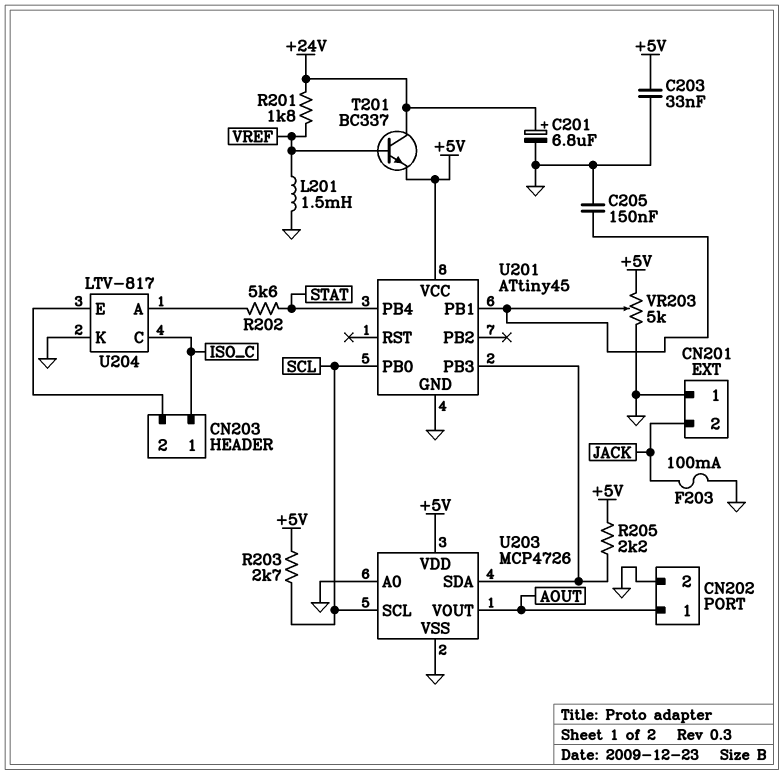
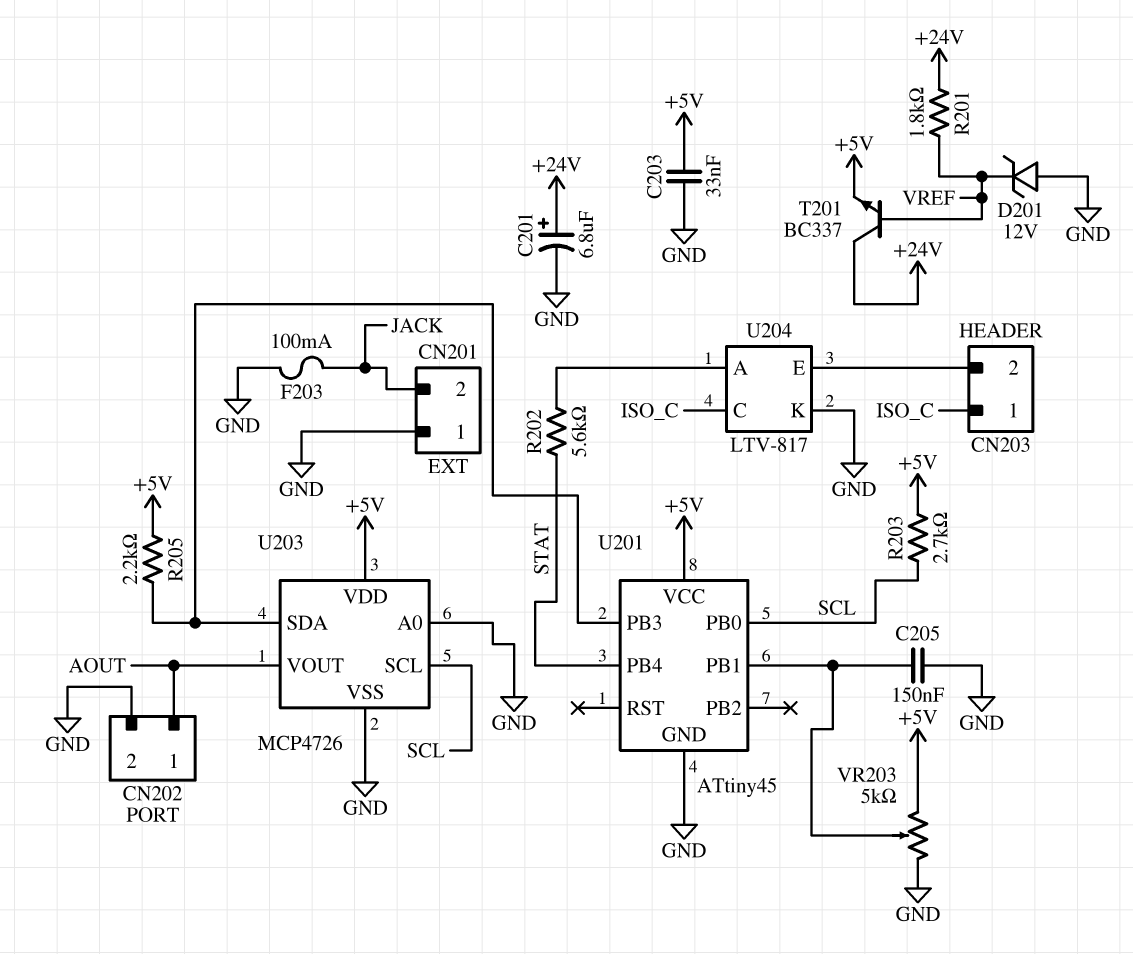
D201: none -> zener 12V (A GND, K VREF)
L201: 1.5mH (GND, VREF) -> none

